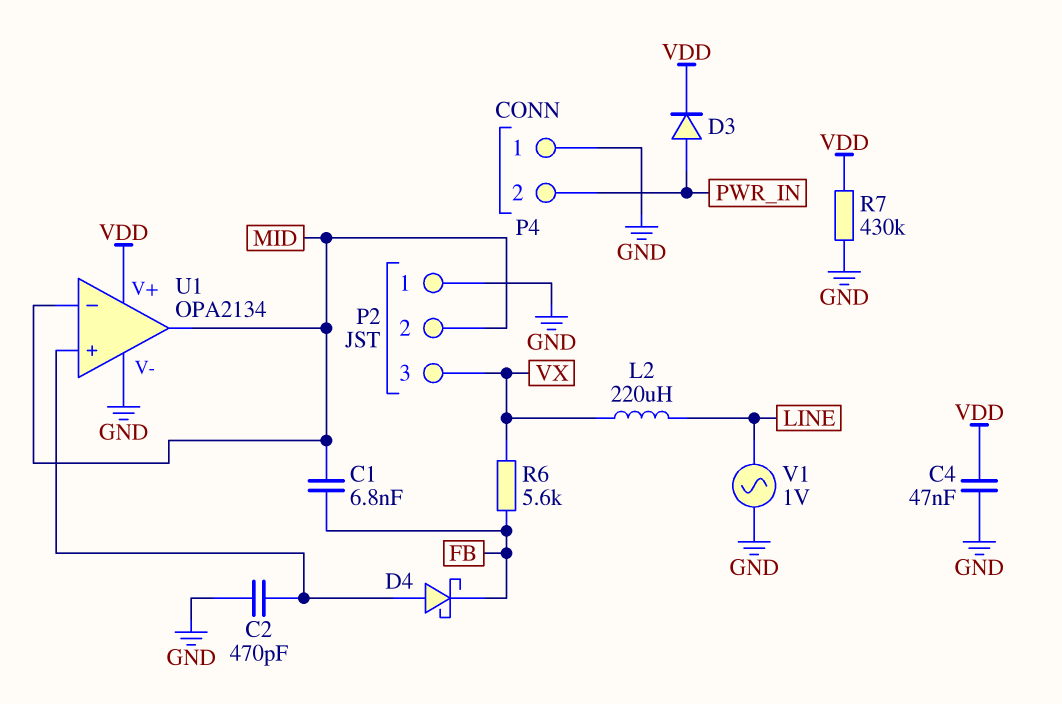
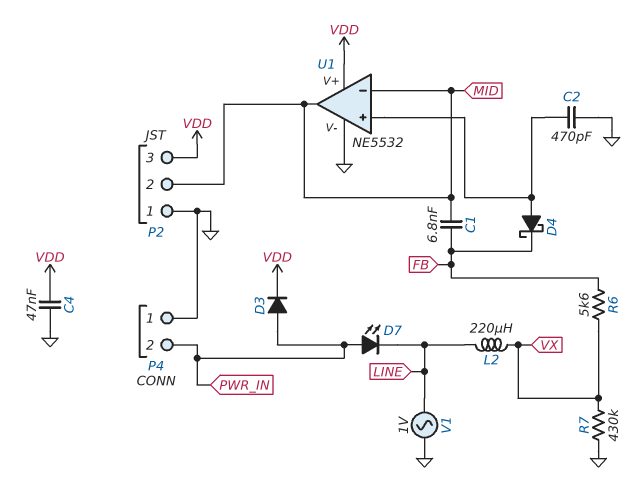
D7: none -> LED (A PWR_IN, K LINE)
P2 pin 3: VX -> VDD
R7: 430k (GND, VDD) -> 430k (GND, VX)
U1: OPA2134 -> NE5532

